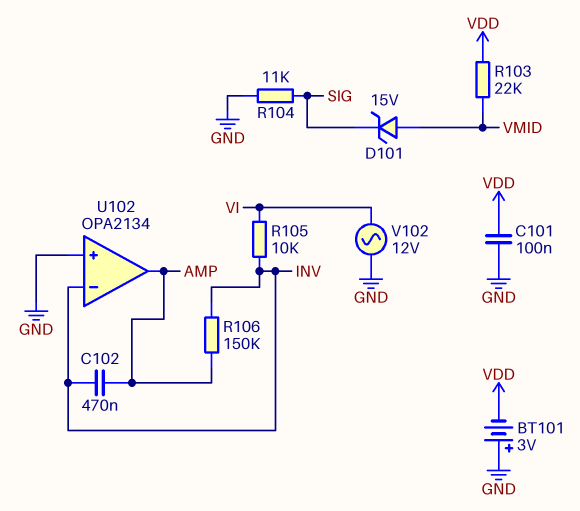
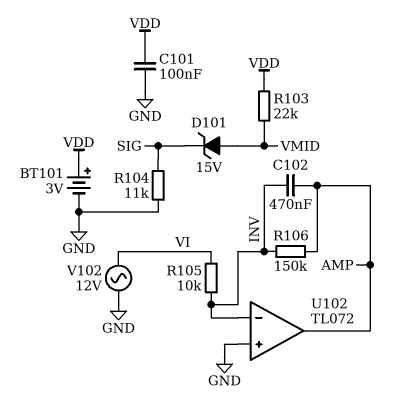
BT101: 3V (plus GND, minus VDD) -> 3V (plus VDD, minus GND)
U102: OPA2134 -> TL072

